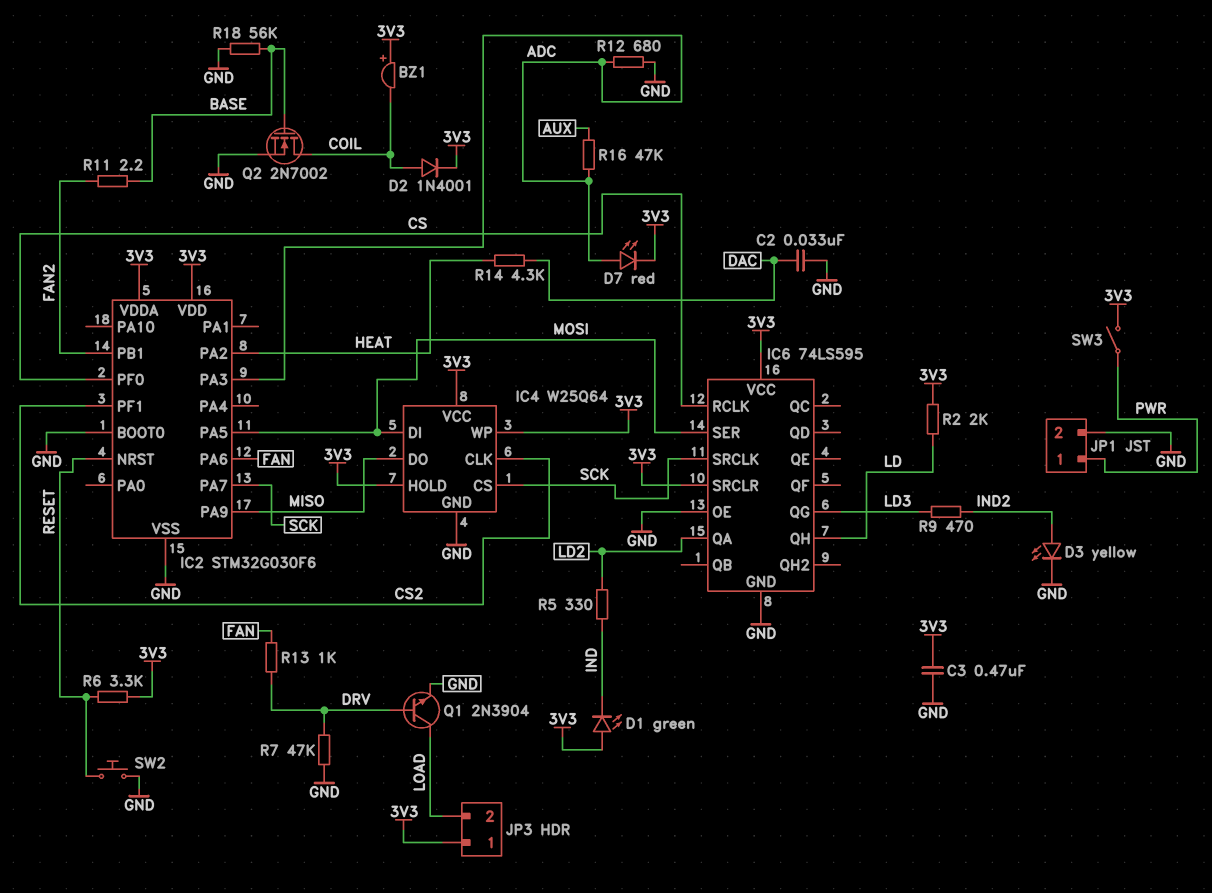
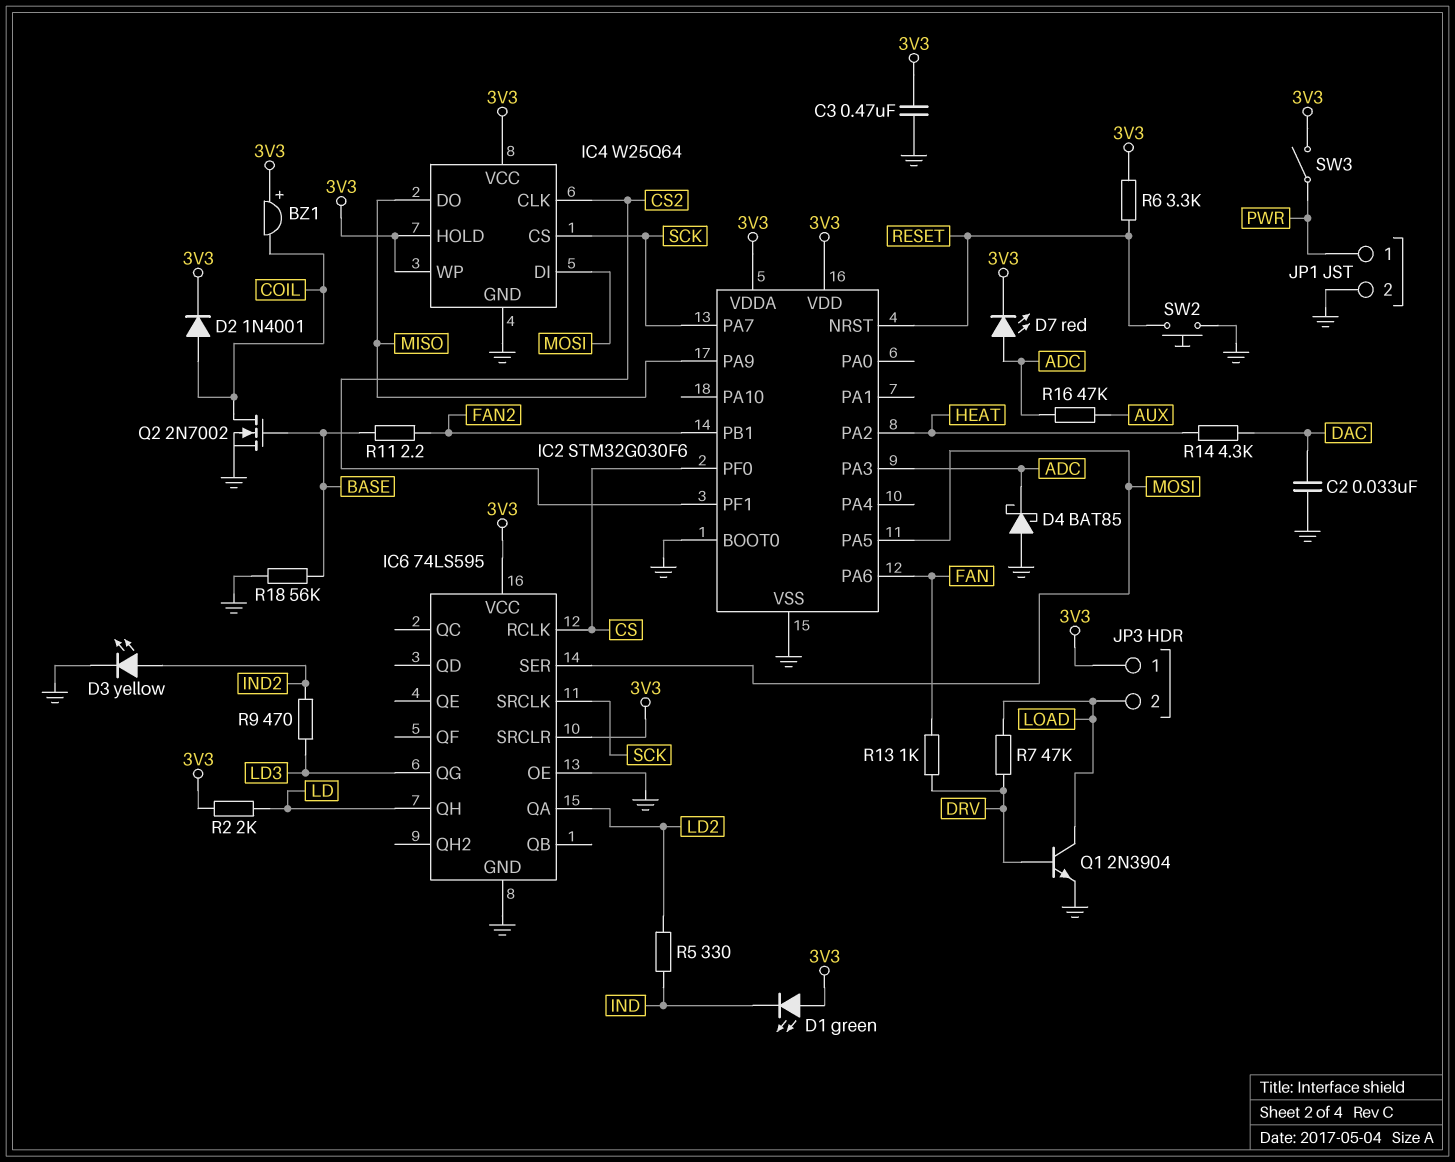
D4: none -> schottky BAT85 (A GND, K ADC)
R7: 47k (DRV, GND) -> 47k (DRV, LOAD)
R12: 680 (ADC, GND) -> none

